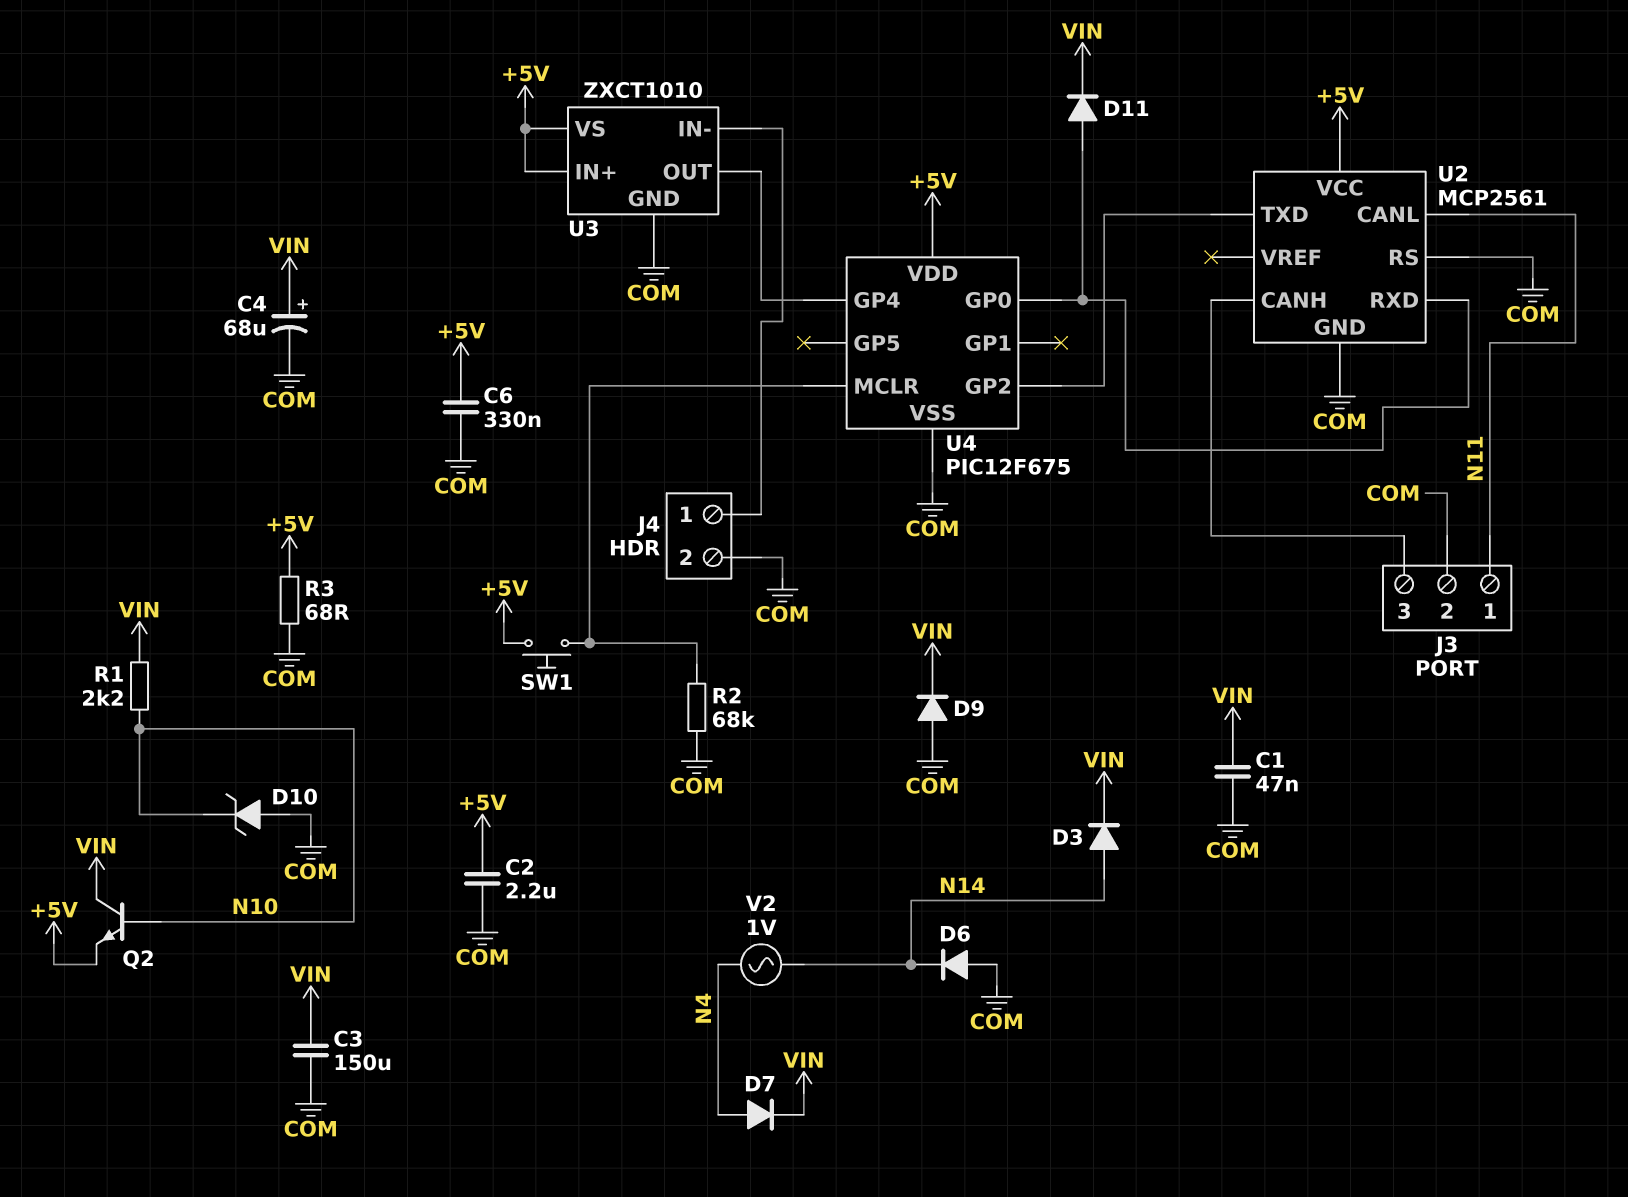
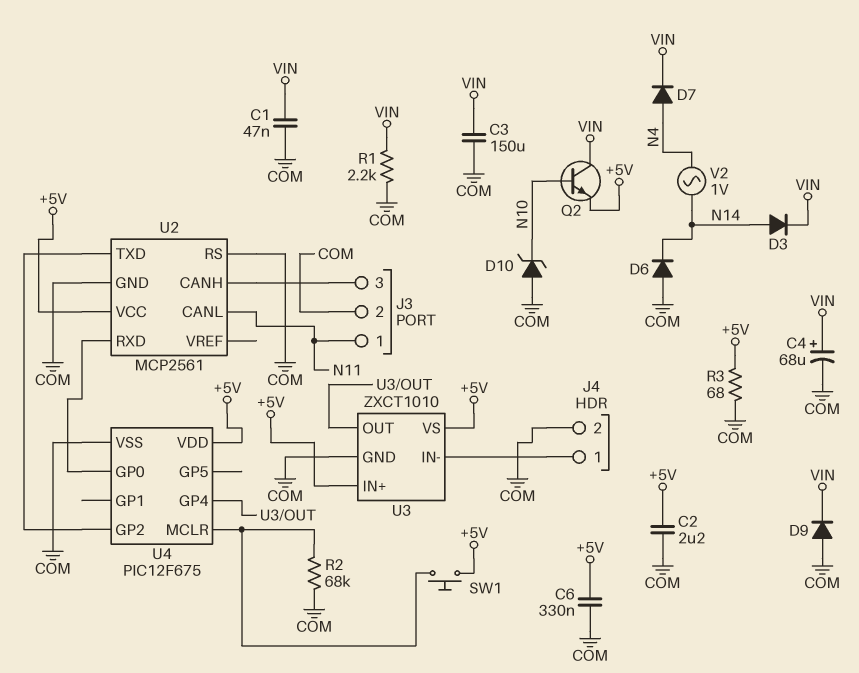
D11: diode (A U2/RXD, K VIN) -> none
R1: 2.2k (N10, VIN) -> 2.2k (COM, VIN)

